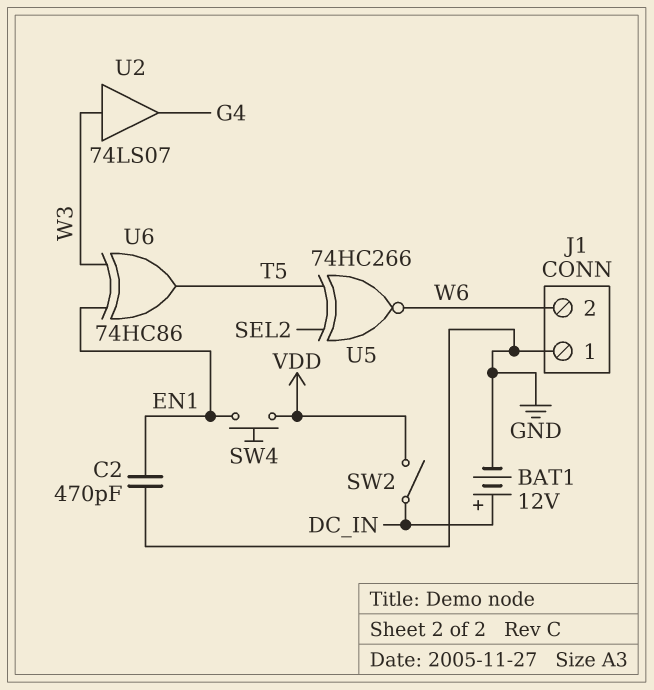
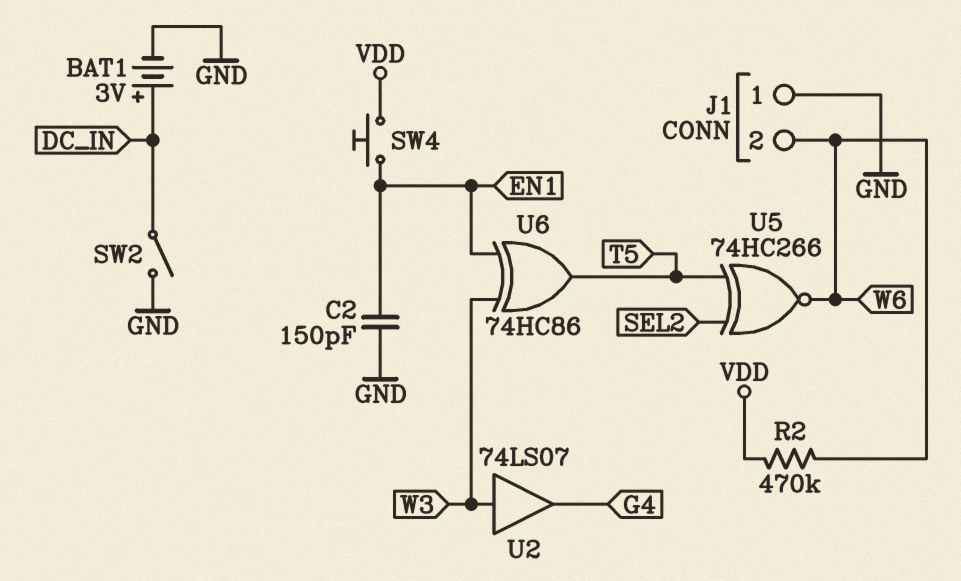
BAT1: 12V (plus DC_IN, minus GND) -> 3V (plus DC_IN, minus GND)
C2: 470pF (EN1, GND) -> 150pF (EN1, GND)
R2: none -> 470k (VDD, W6)
SW2: switch (DC_IN, VDD) -> switch (DC_IN, GND)

